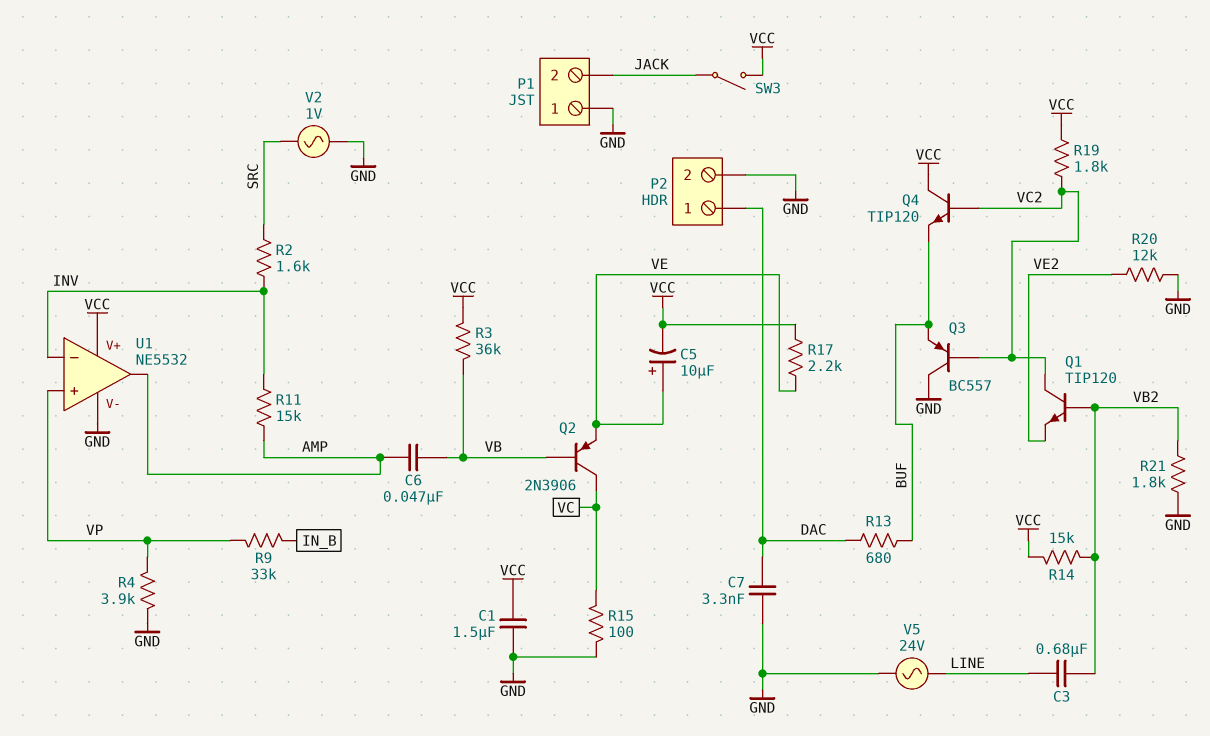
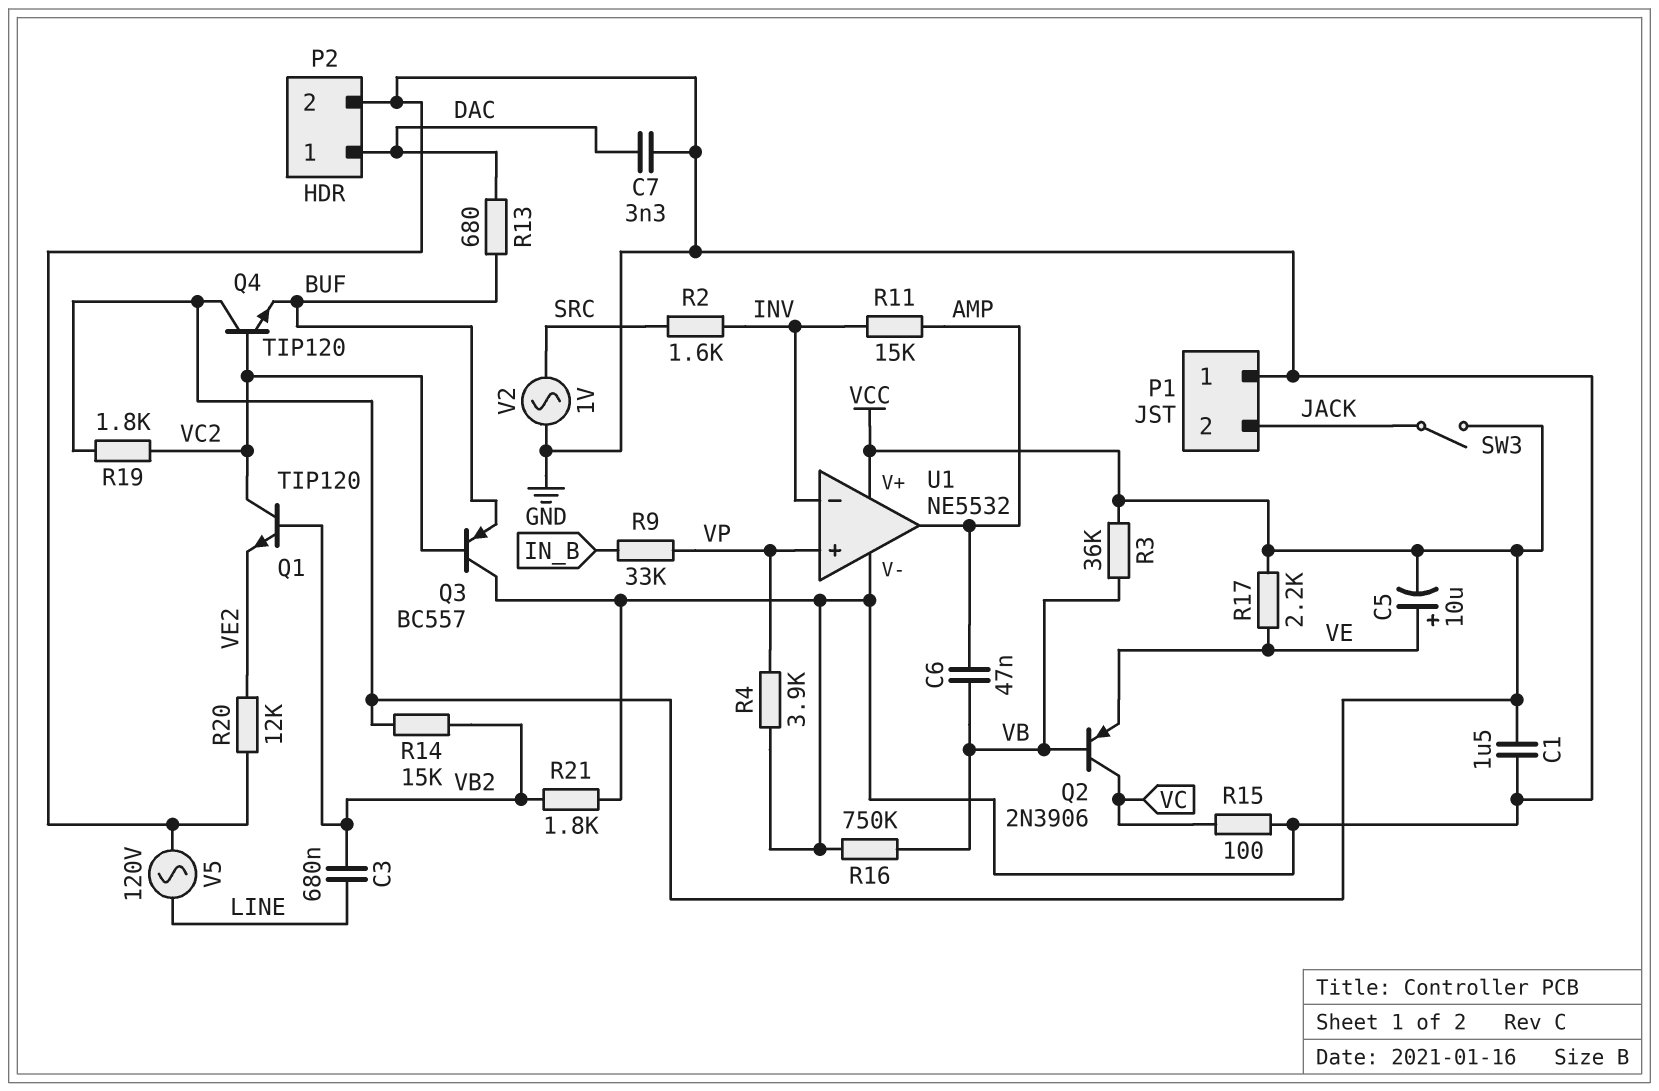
R16: none -> 750k (GND, VB)
V5: AC 24V (GND, LINE) -> AC 120V (GND, LINE)

